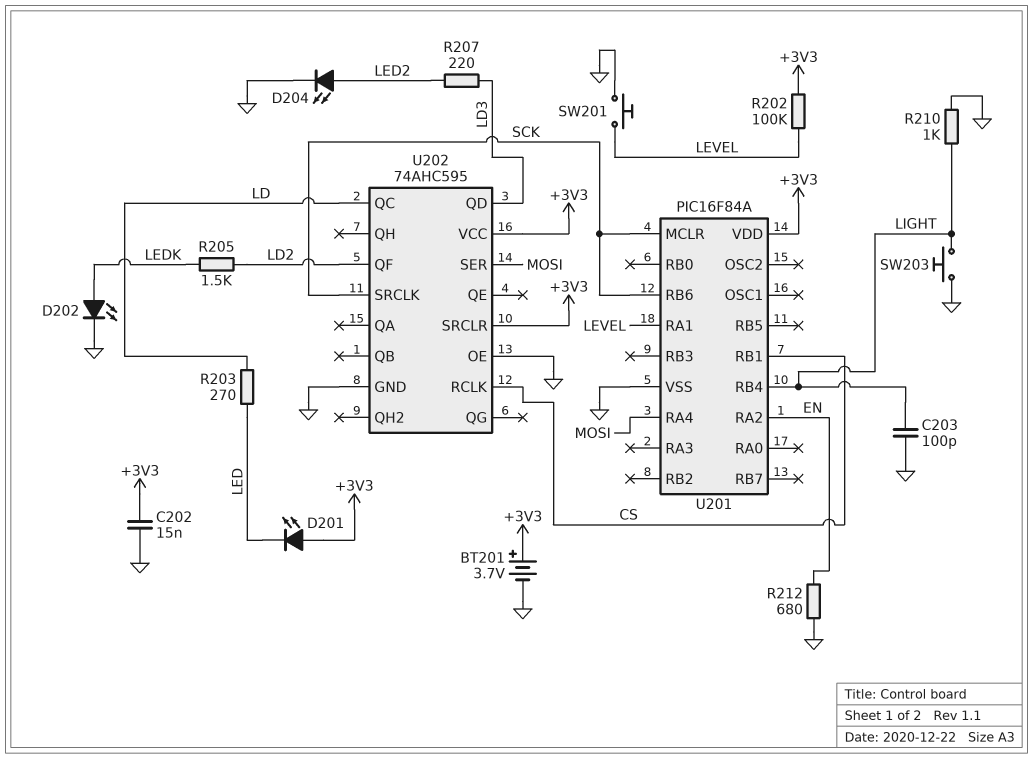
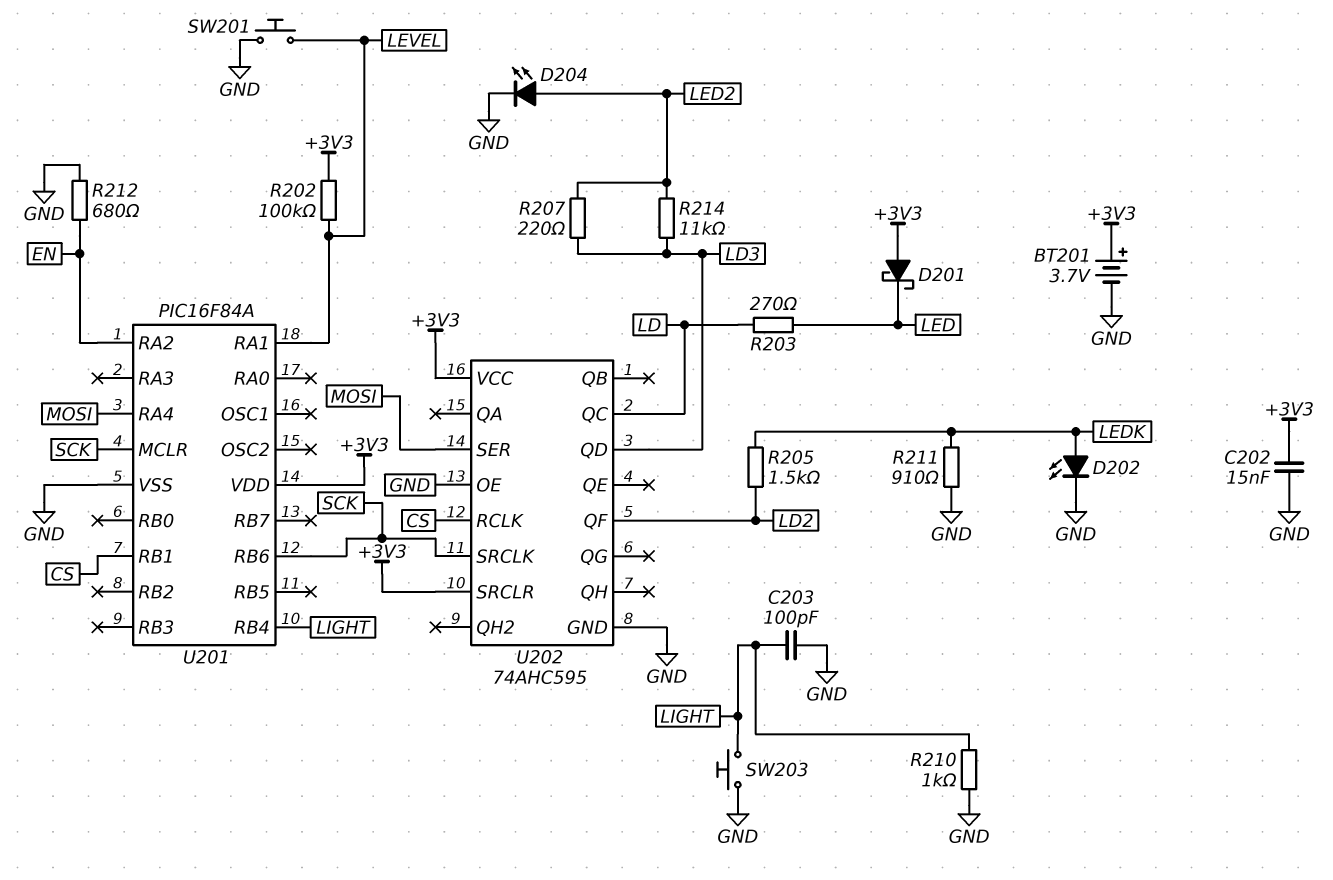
D201: LED (A +3V3, K LED) -> schottky (A +3V3, K LED)
R211: none -> 910 (GND, LEDK)
R214: none -> 11k (LD3, LED2)

